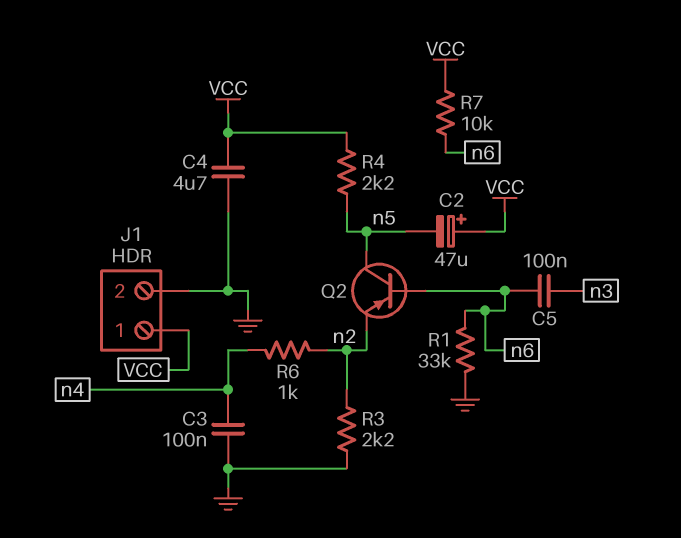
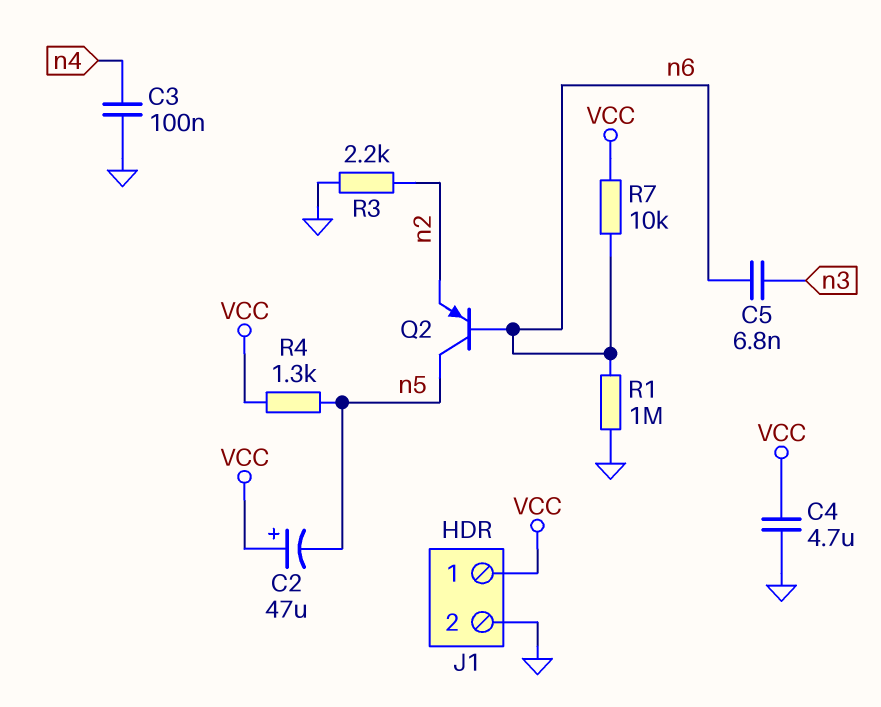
C5: 100nF (n3, n6) -> 6.8nF (n3, n6)
R1: 33k (GND, n6) -> 1M (GND, n6)
R4: 2.2k (VCC, n5) -> 1.3k (VCC, n5)
R6: 1k (n2, n4) -> none

